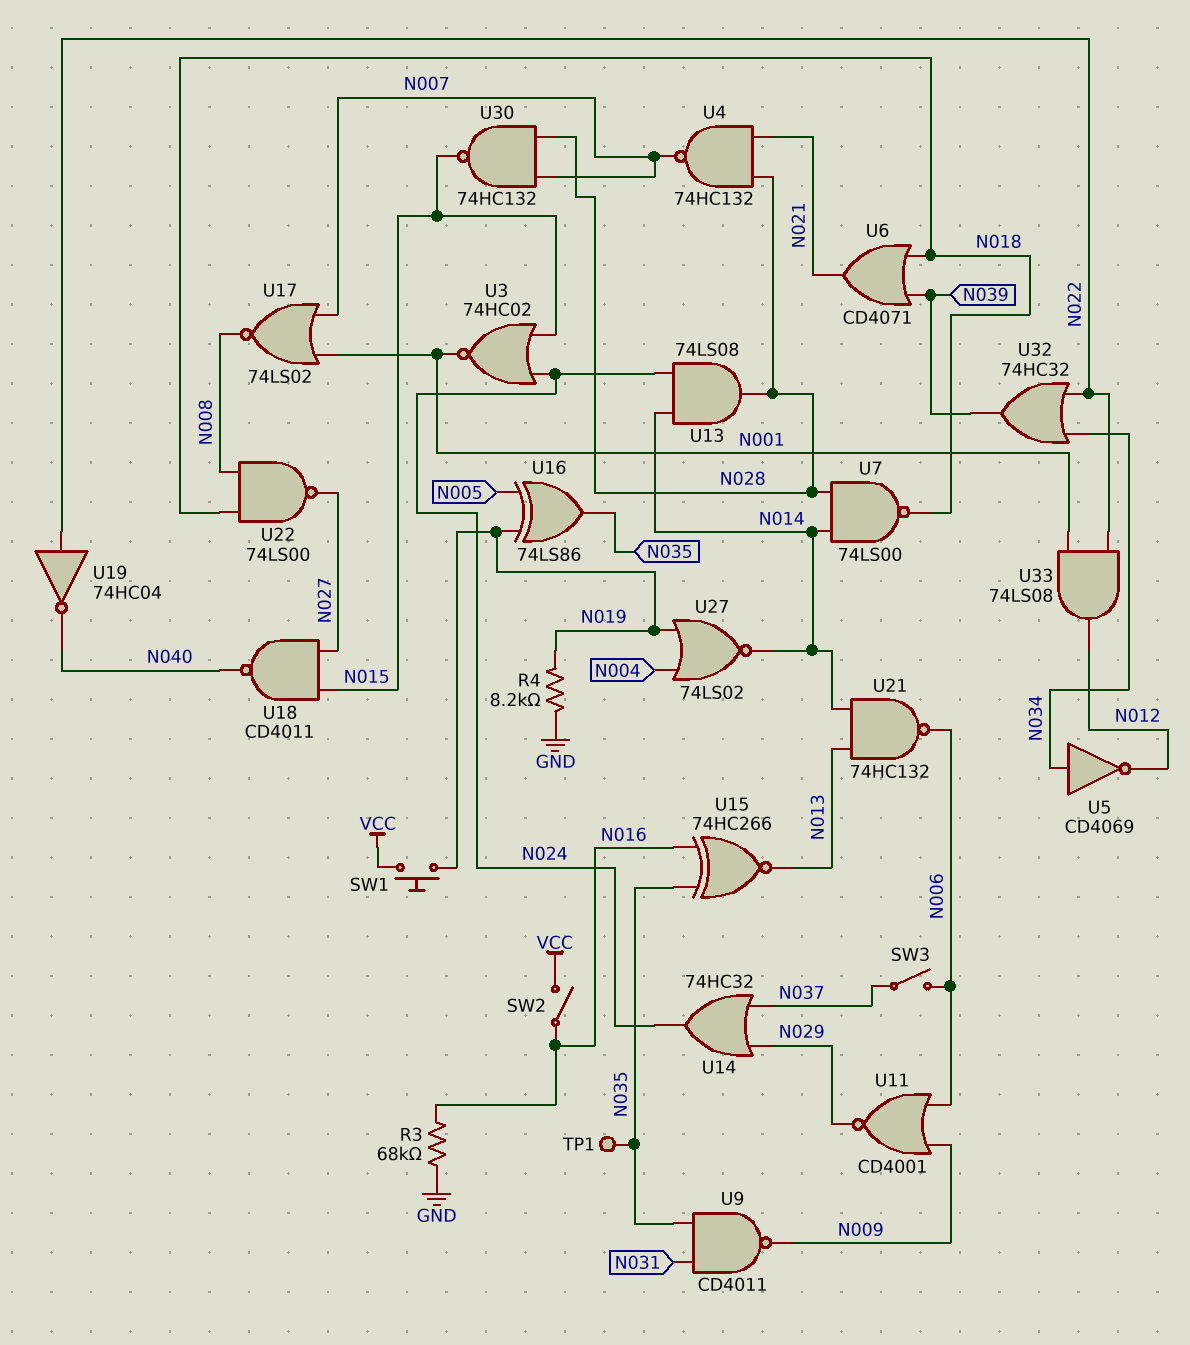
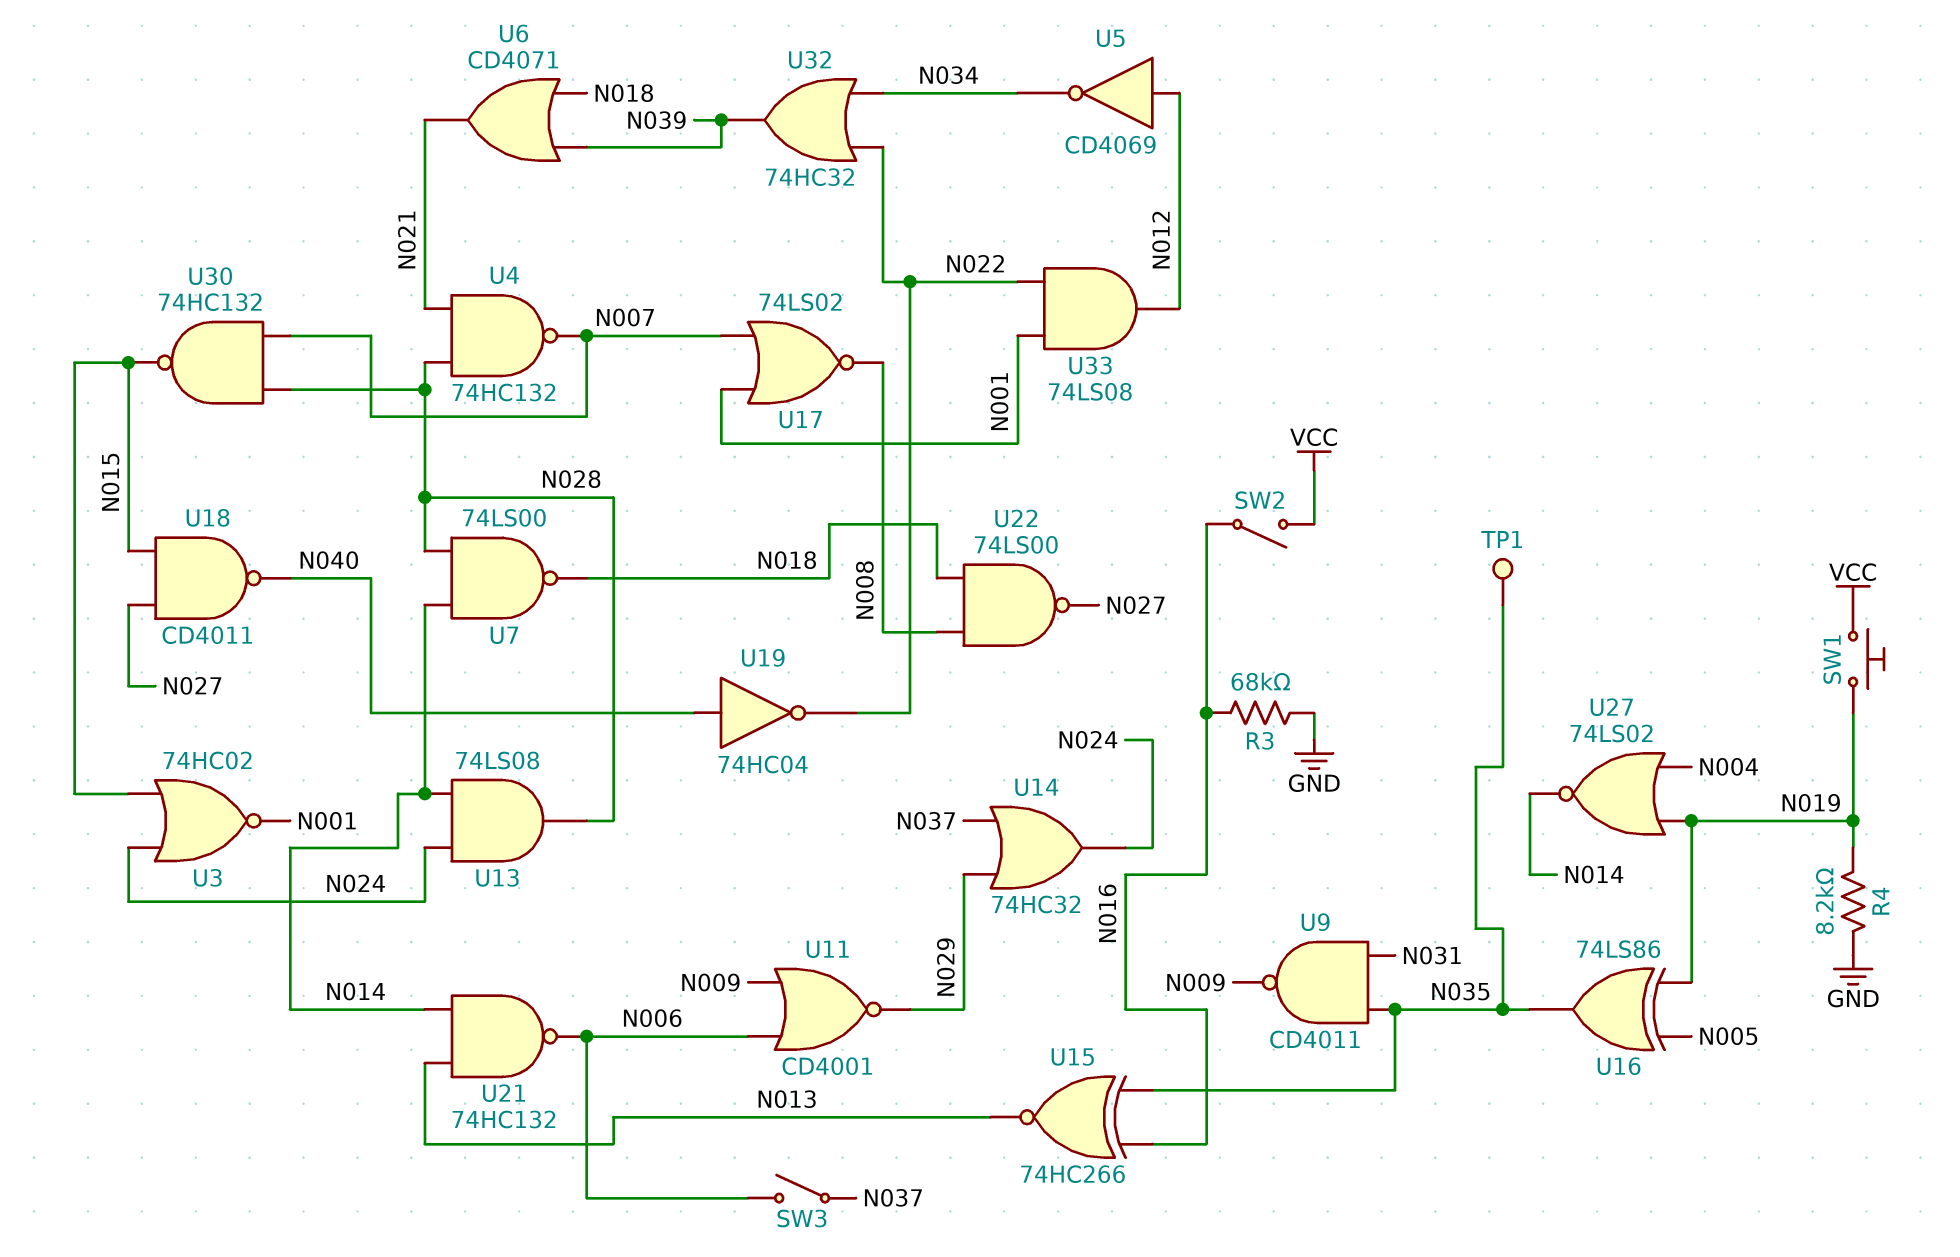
U5: NOT CD4069 (in N034, out N012) -> NOT CD4069 (in N012, out N034)
U19: NOT 74HC04 (in N022, out N040) -> NOT 74HC04 (in N040, out N022)

